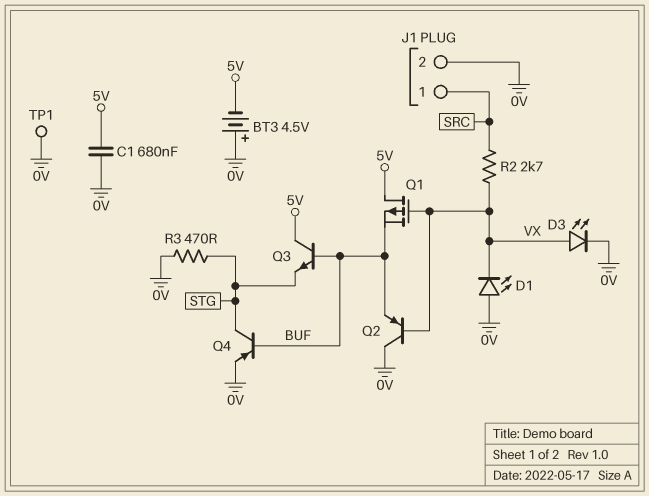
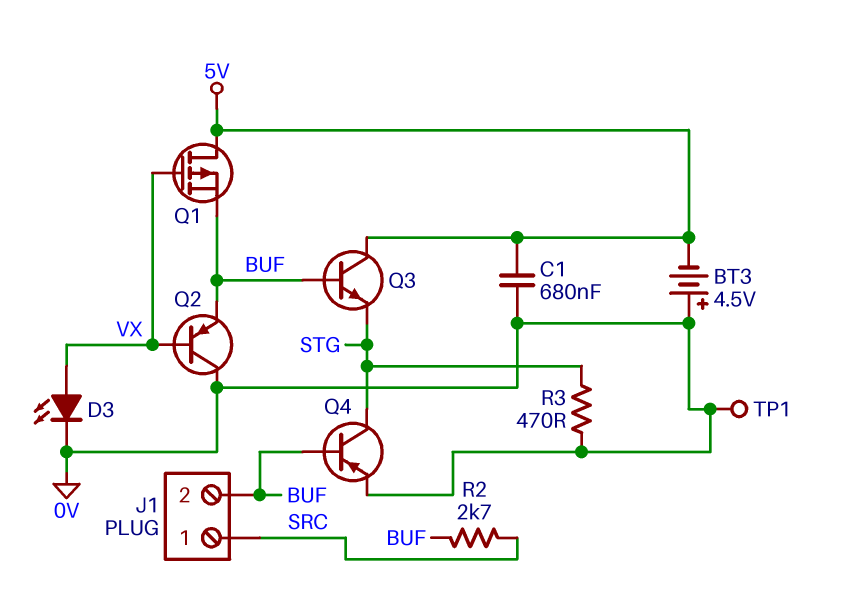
D1: LED (A 0V, K VX) -> none
J1 pin 2: 0V -> BUF
R2: 2.7k (SRC, VX) -> 2.7k (BUF, SRC)

